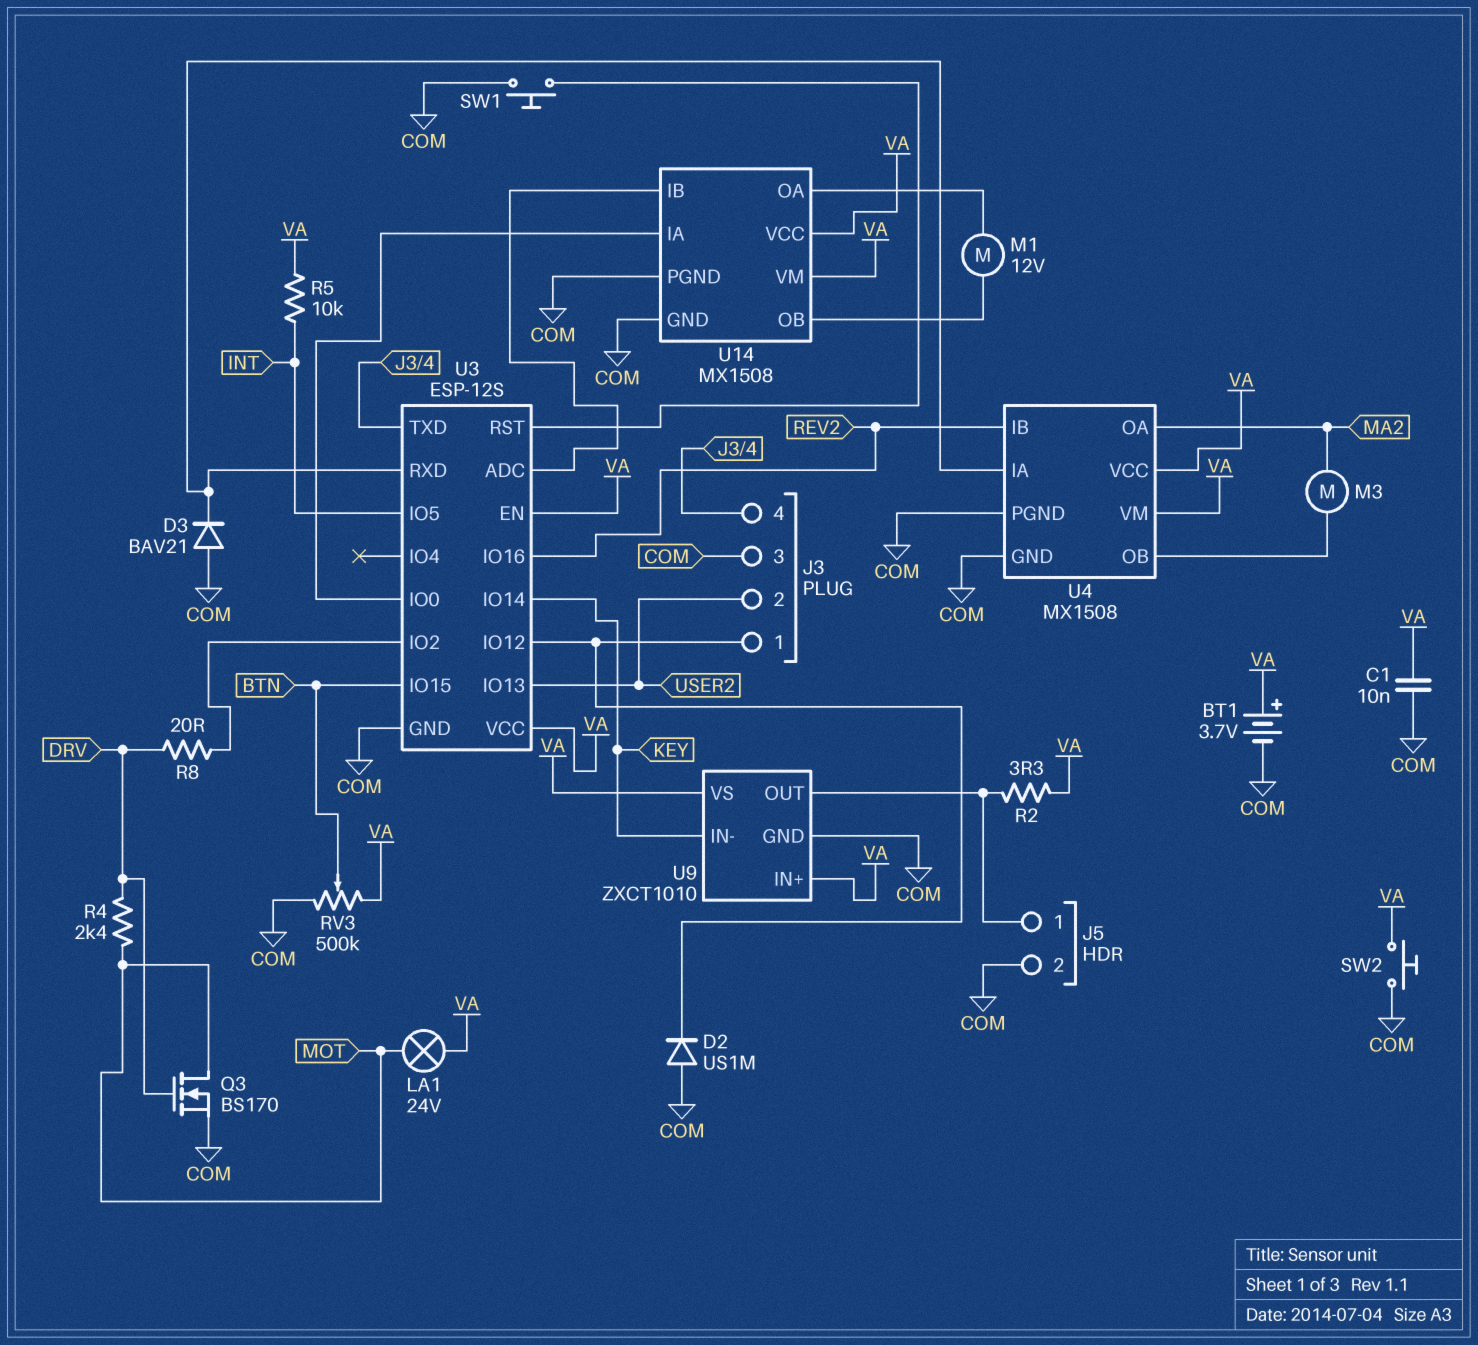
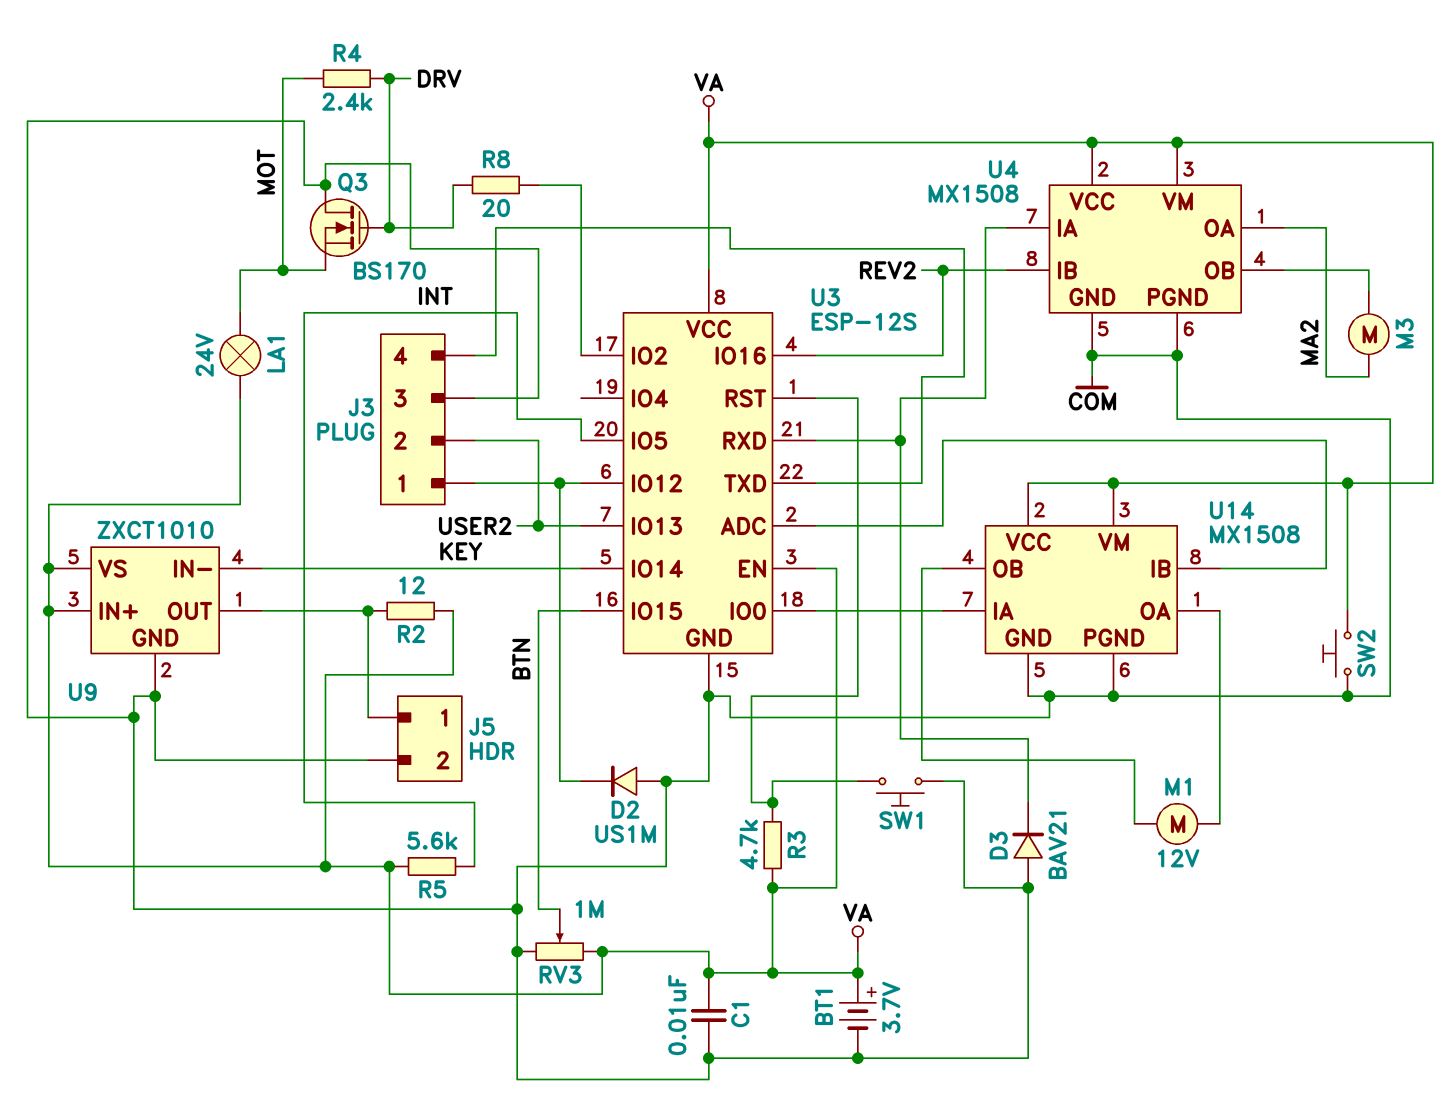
Q3: NMOS BS170 (G DRV, D MOT, S COM) -> NMOS BS170 (G DRV, D COM, S MOT)
R2: 3.3 (J5/1, VA) -> 12 (J5/1, VA)
R3: none -> 4.7k (U3/RST, VA)
R5: 10k (INT, VA) -> 5.6k (INT, VA)
RV3: 500k (COM, VA, wiper BTN) -> 1M (COM, VA, wiper BTN)

